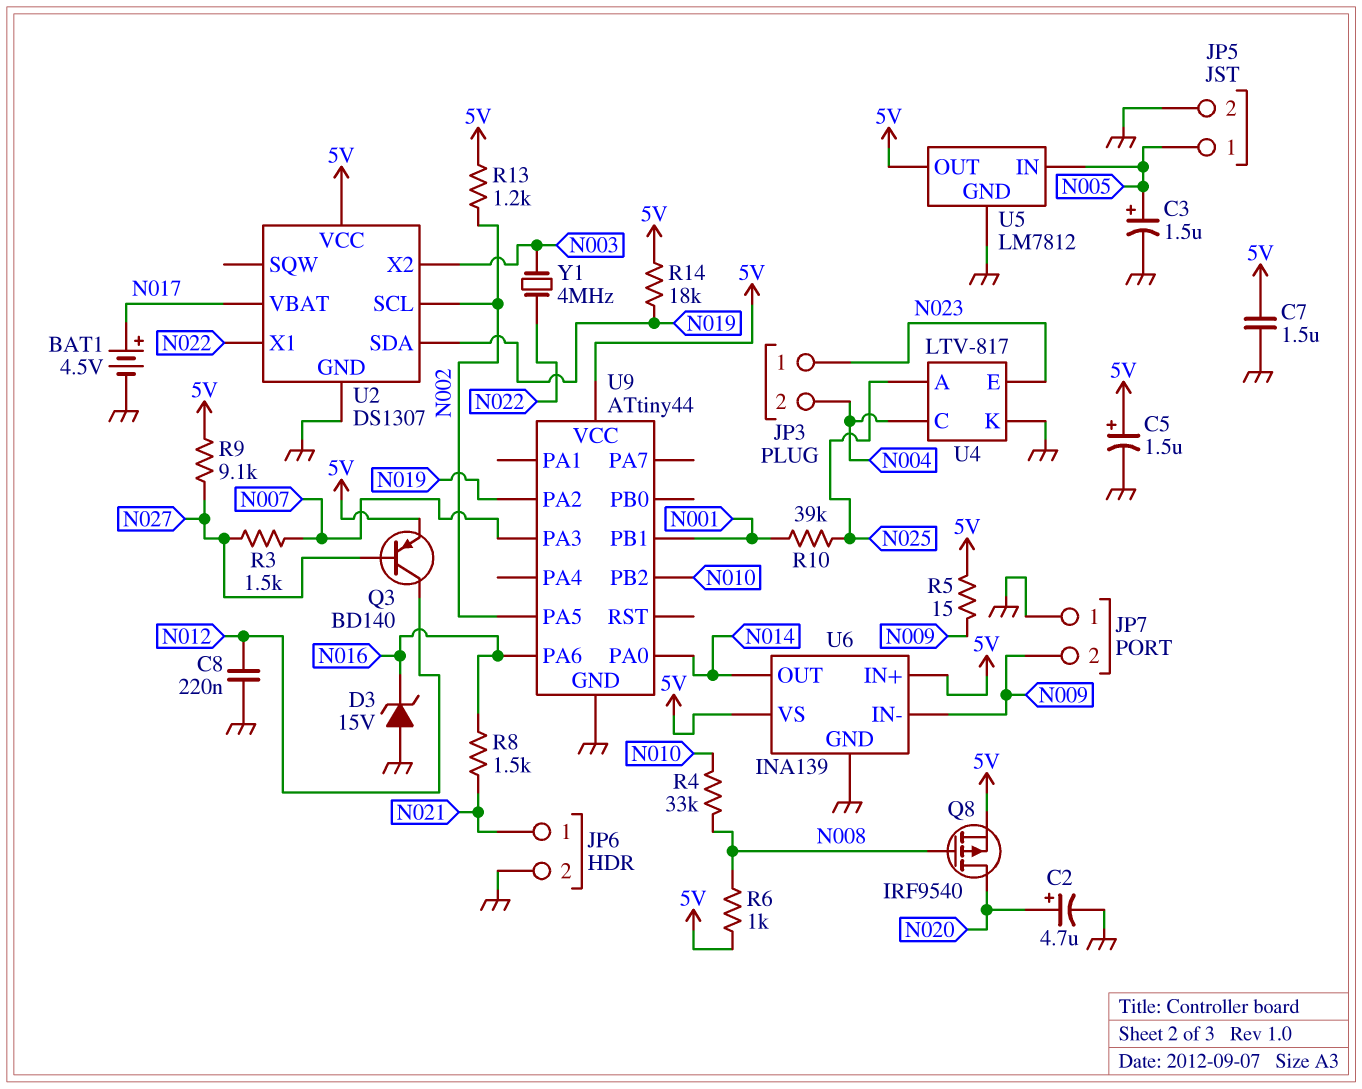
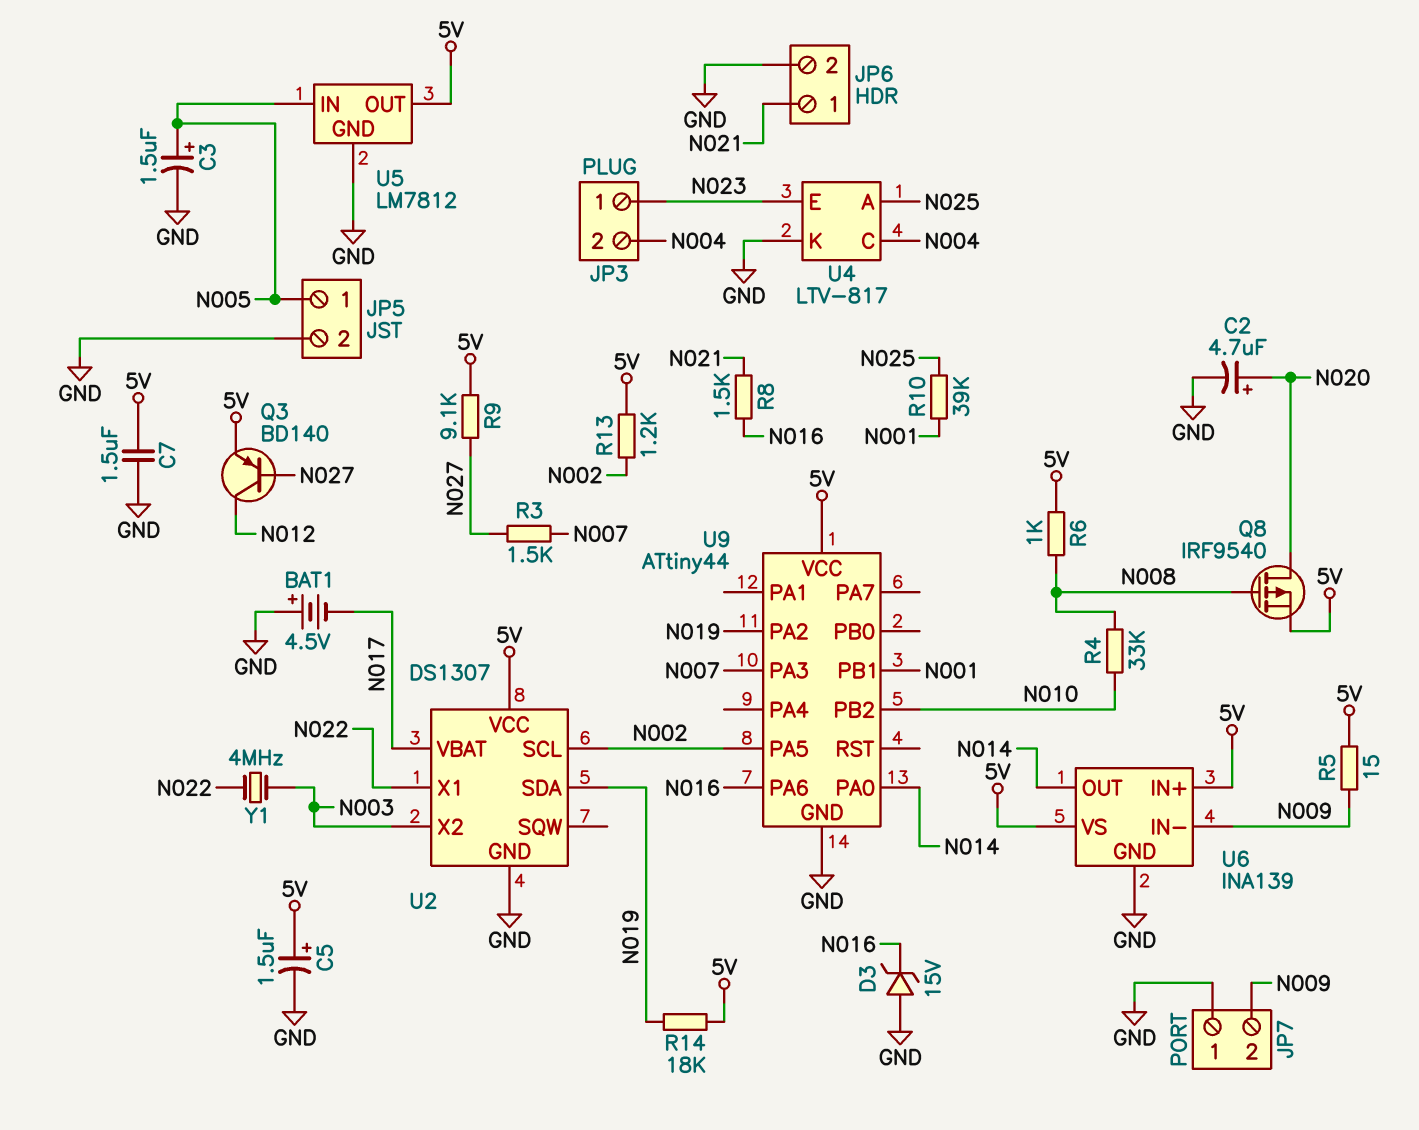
BAT1: 4.5V (plus N017, minus GND) -> 4.5V (plus GND, minus N017)
C8: 220nF (GND, N012) -> none

